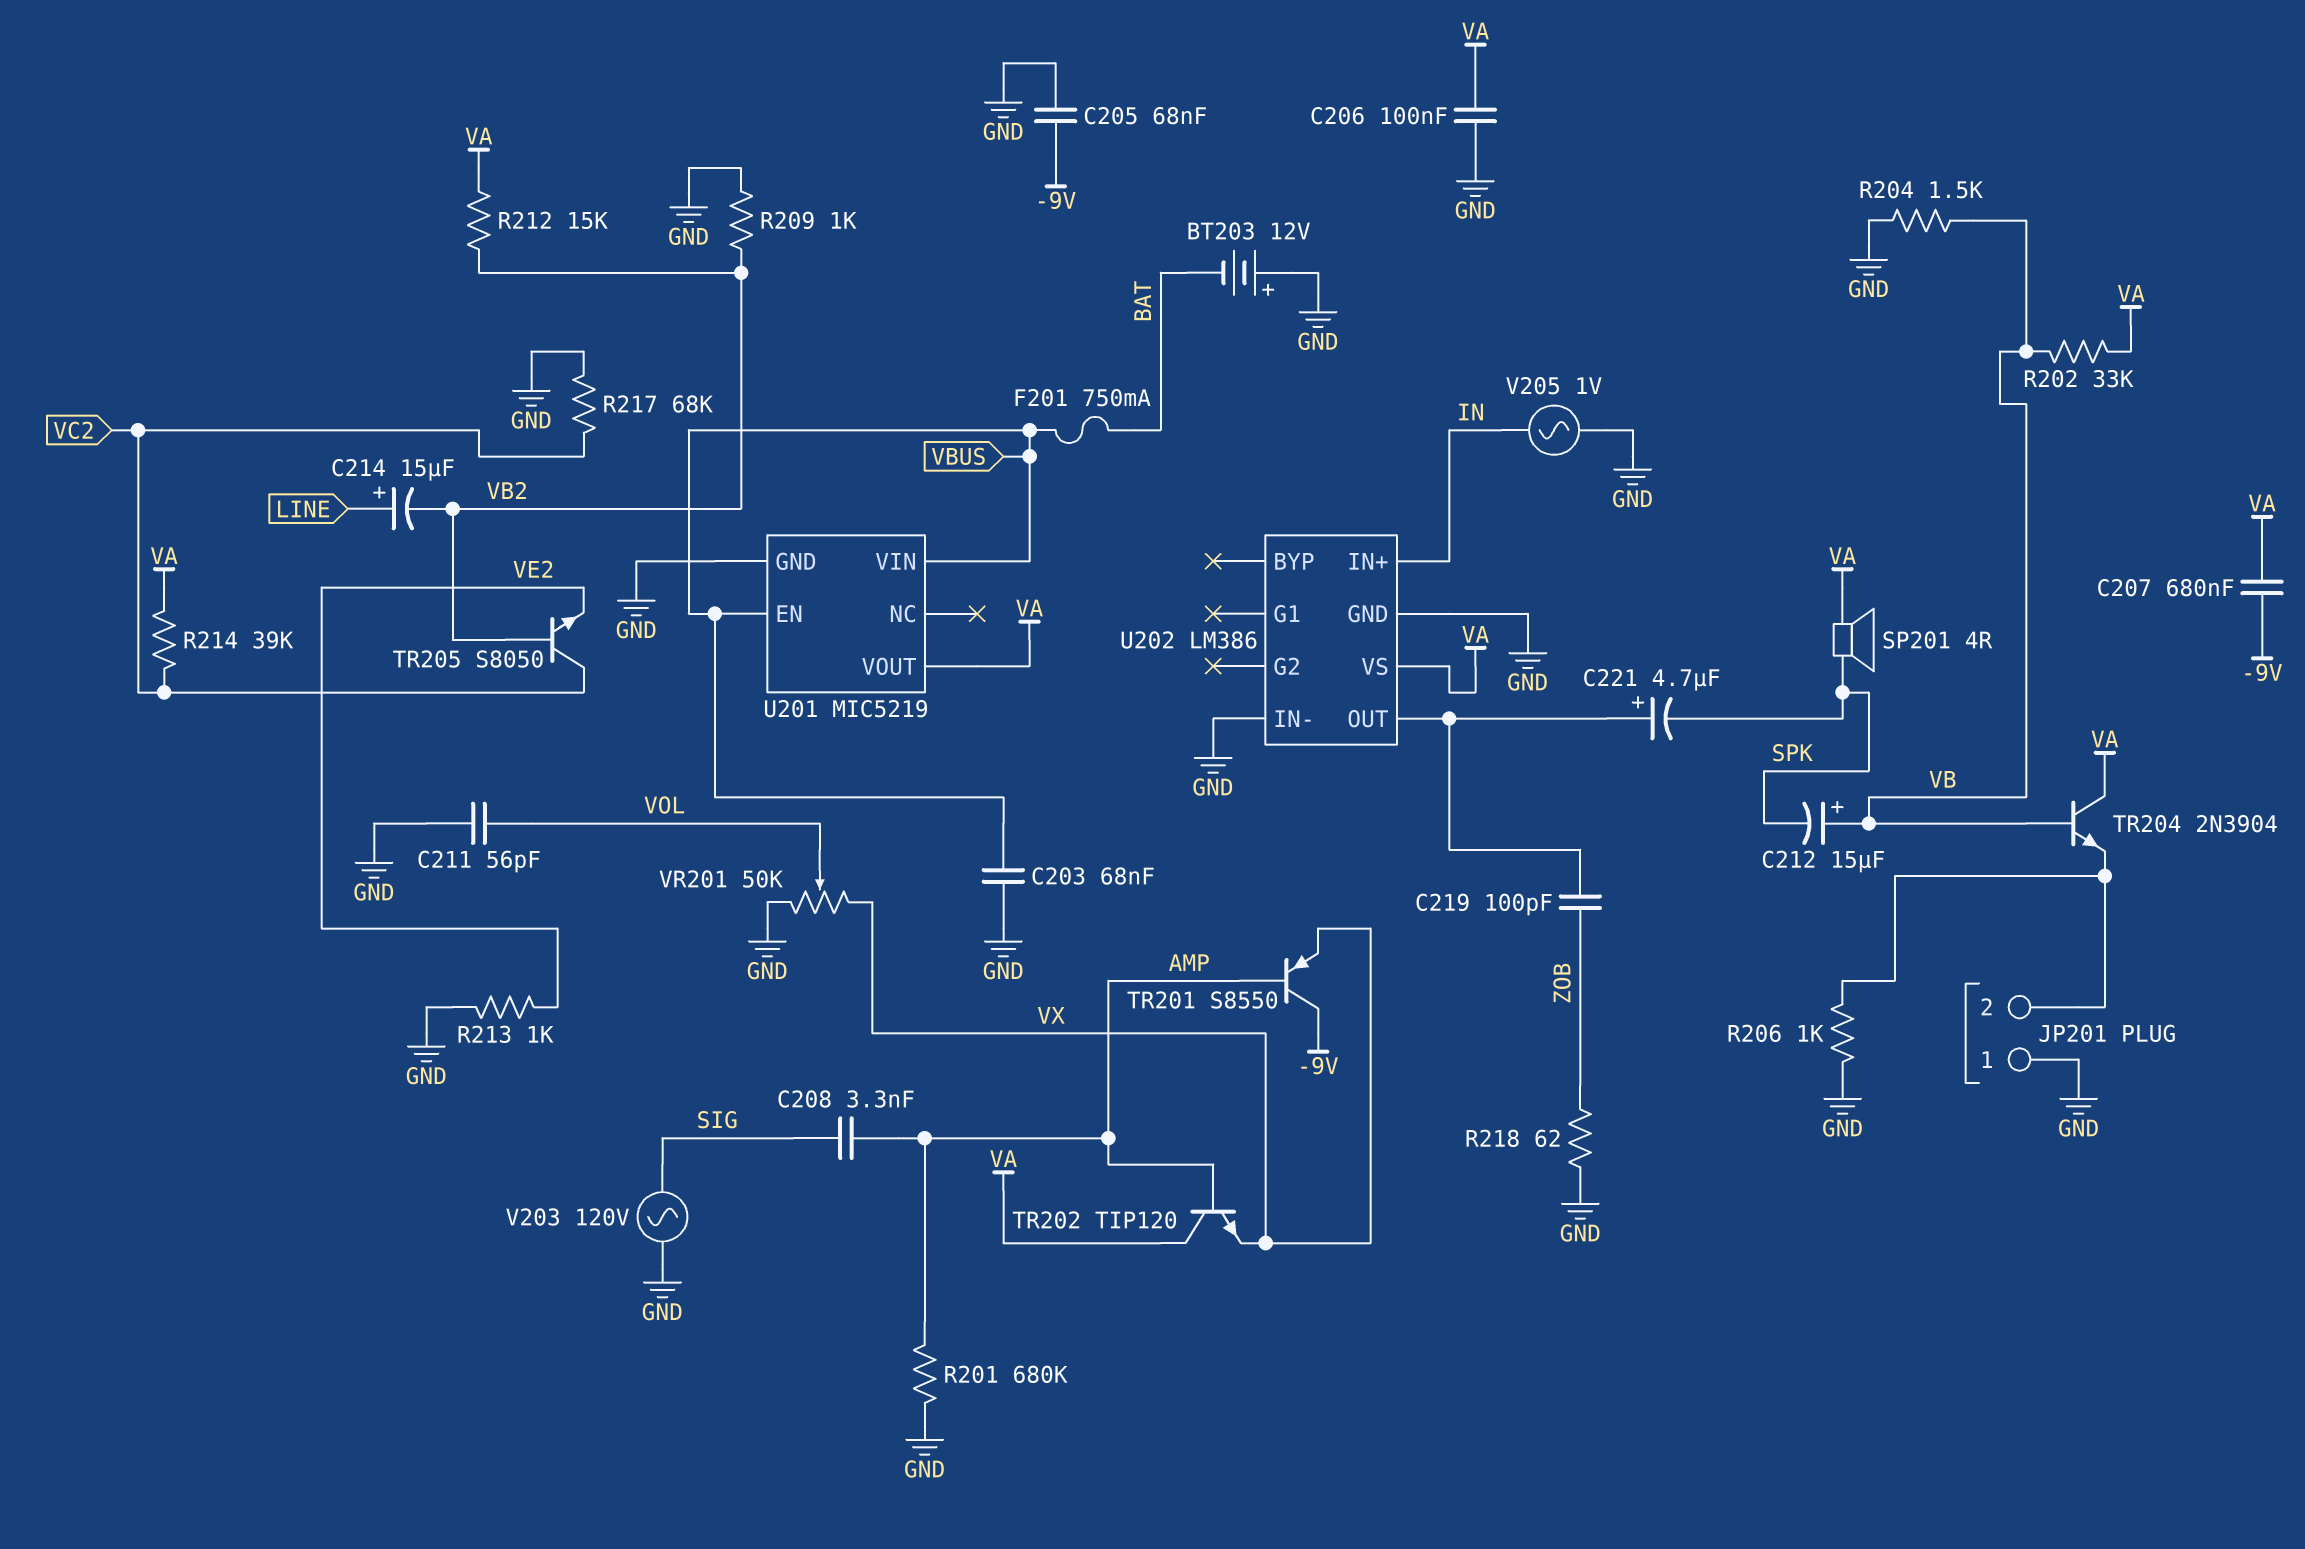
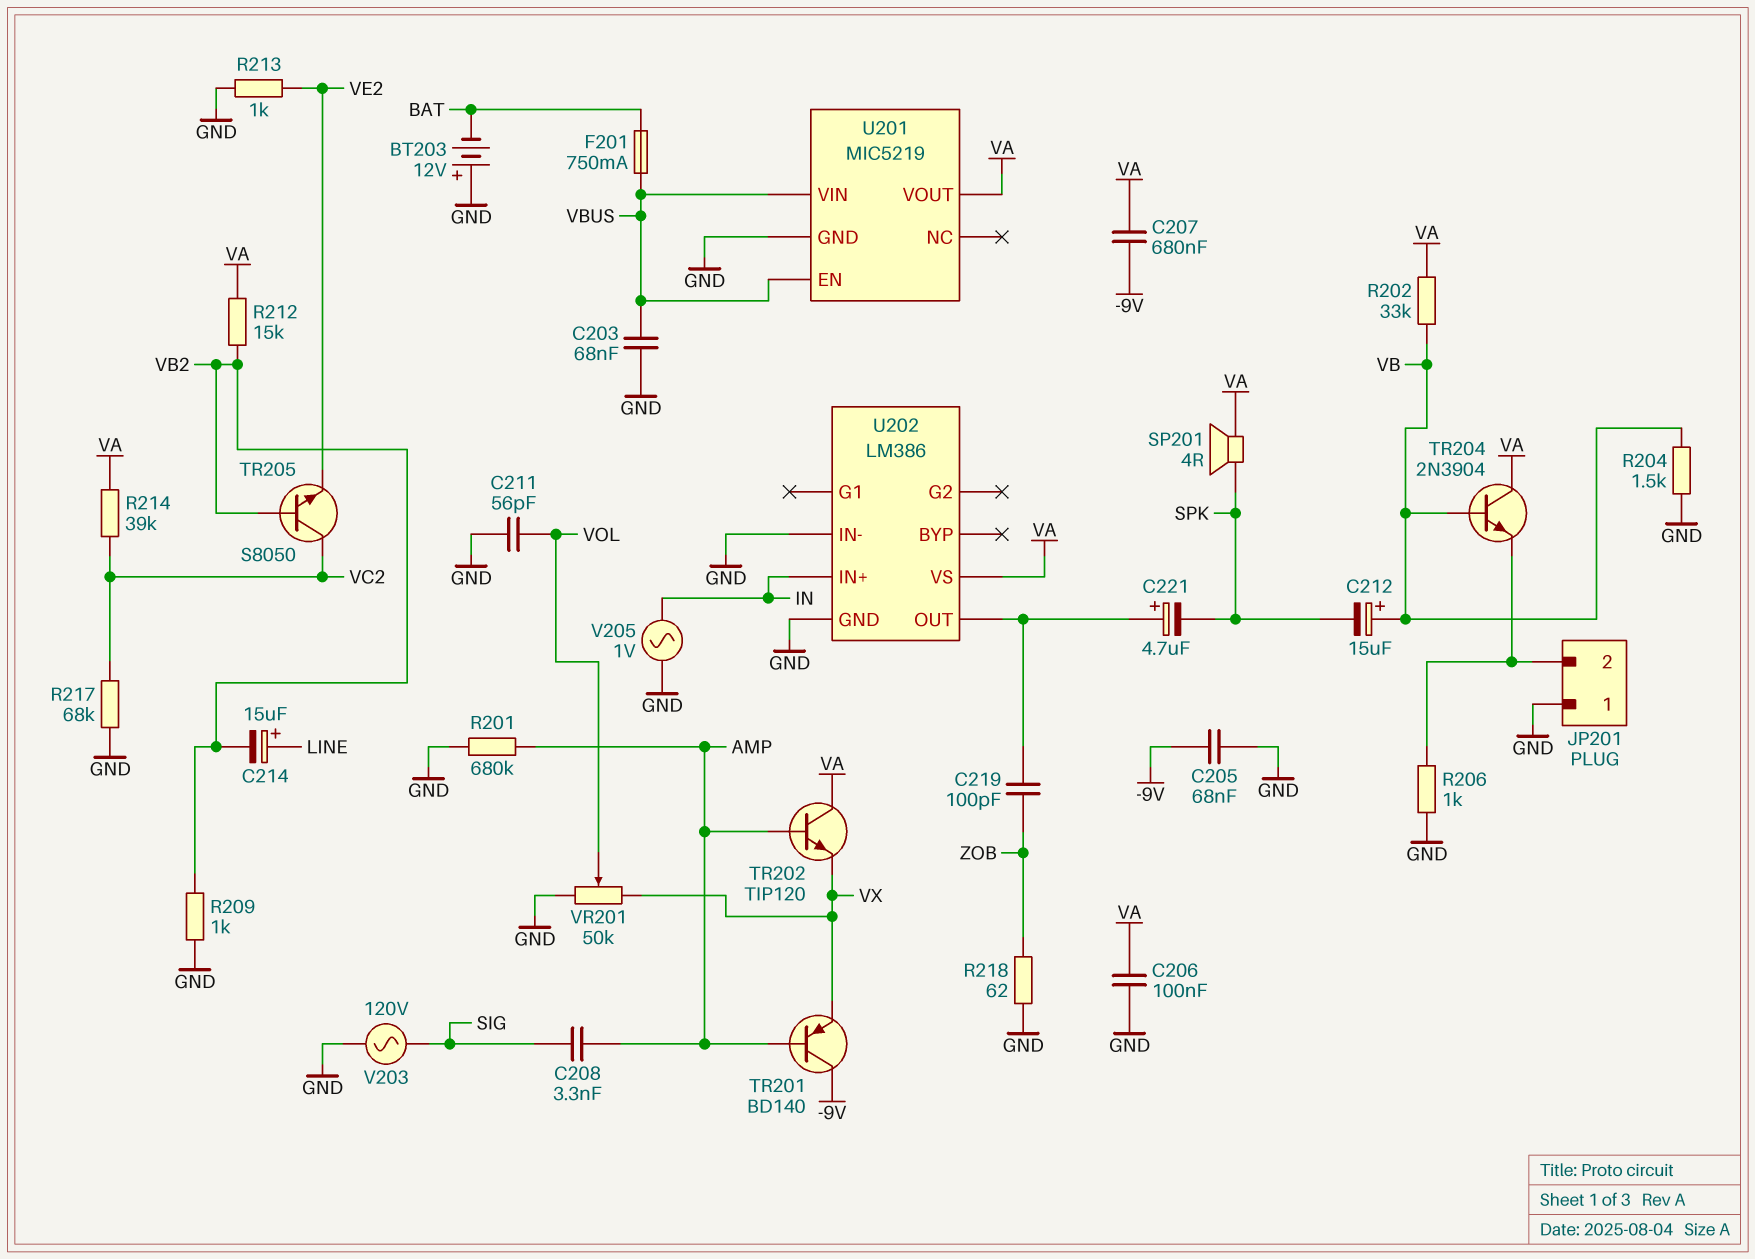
TR201: PNP S8550 (B AMP, C -9V, E VX) -> PNP BD140 (B AMP, C -9V, E VX)

